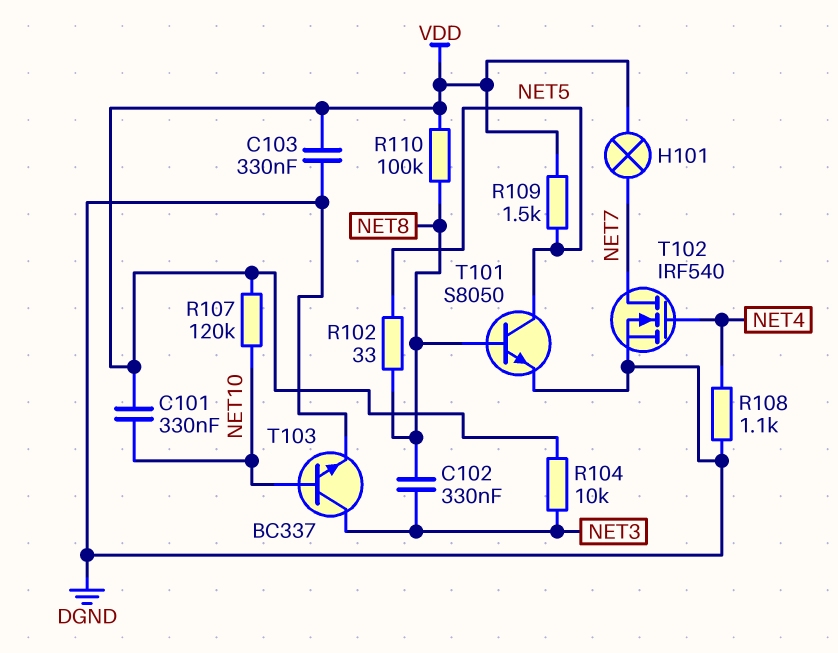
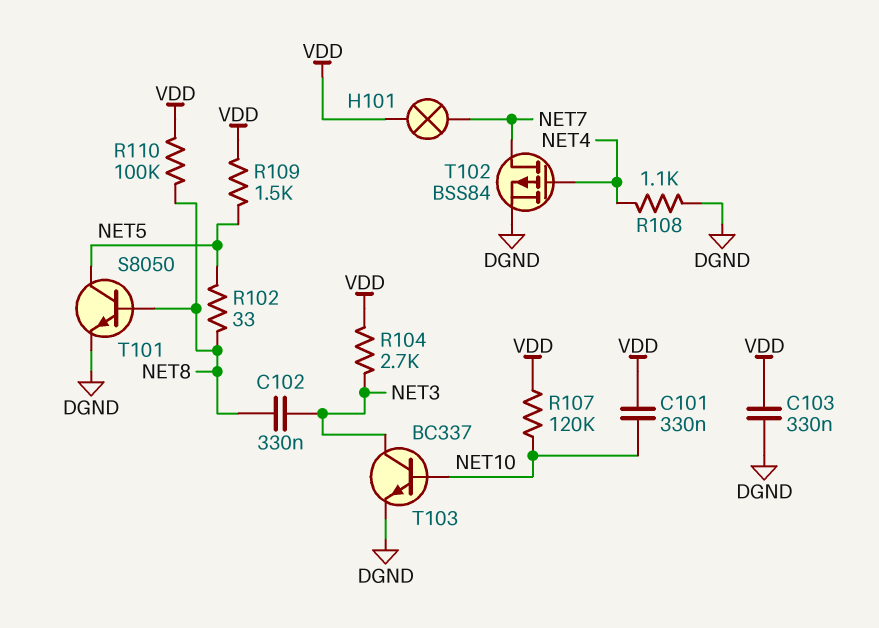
R104: 10k (NET3, VDD) -> 2.7k (NET3, VDD)
T102: NMOS IRF540 (G NET4, D NET7, S DGND) -> PMOS BSS84 (G NET4, D NET7, S DGND)

